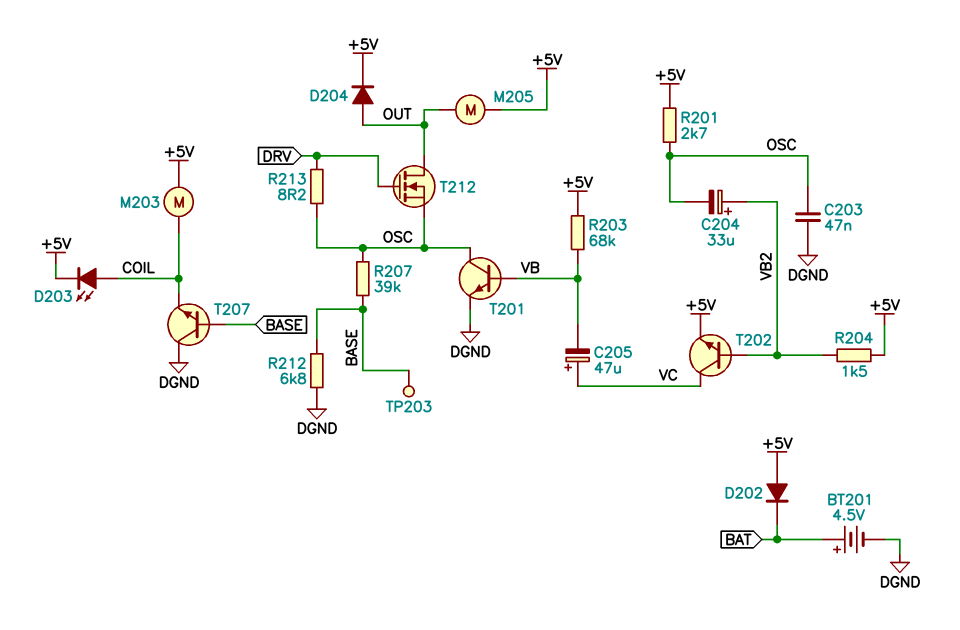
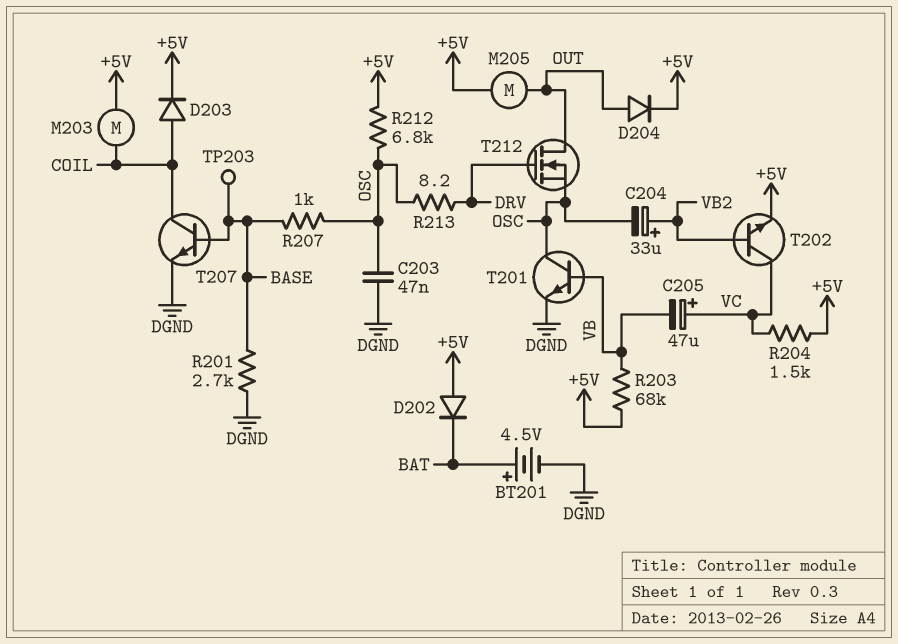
D203: LED (A COIL, K +5V) -> diode (A COIL, K +5V)
R201: 2.7k (+5V, OSC) -> 2.7k (BASE, DGND)
R204: 1.5k (+5V, VB2) -> 1.5k (+5V, VC)
R207: 39k (BASE, OSC) -> 1k (BASE, OSC)
R212: 6.8k (BASE, DGND) -> 6.8k (+5V, OSC)
T207: NPN (B BASE, C DGND, E COIL) -> NPN (B BASE, C COIL, E DGND)

